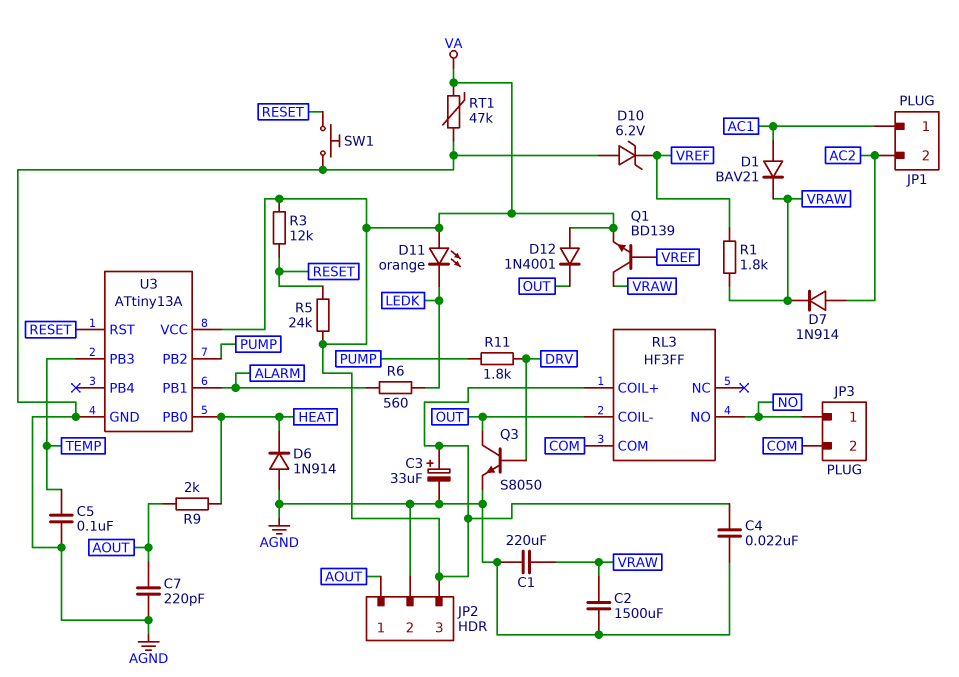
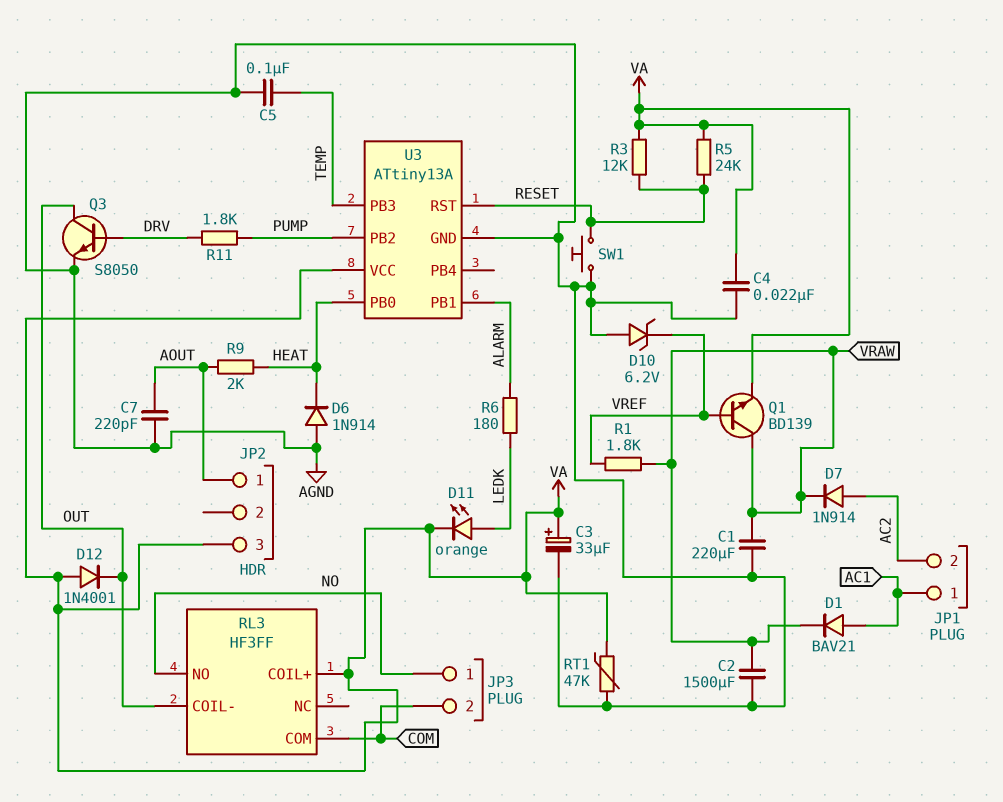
D11: LED orange (A VA, K LEDK) -> LED orange (A LEDK, K VA)
JP2 pin 2: AGND -> none
R6: 560 (ALARM, LEDK) -> 180 (ALARM, LEDK)

